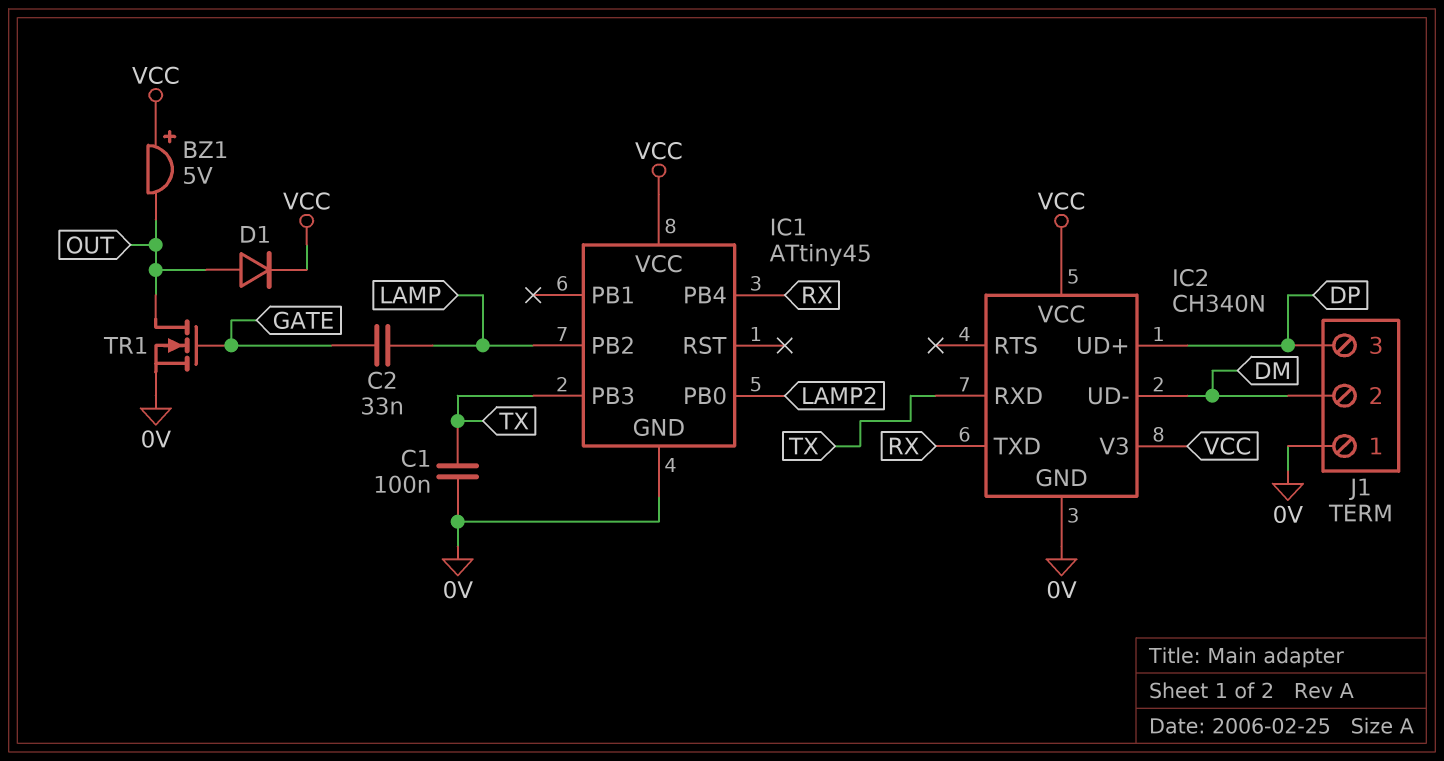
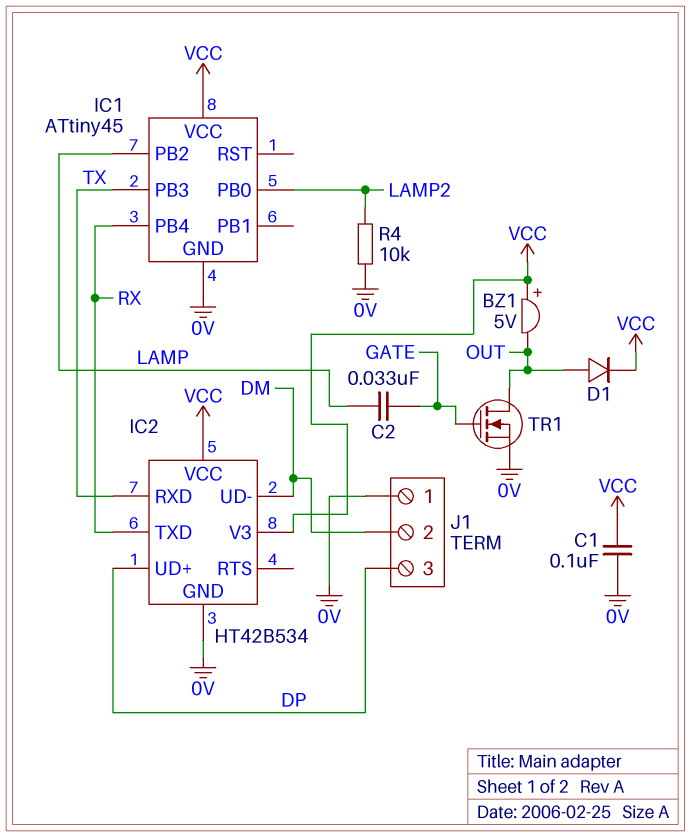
C1: 100nF (0V, TX) -> 100nF (0V, VCC)
IC2: CH340N -> HT42B534
R4: none -> 10k (0V, LAMP2)

